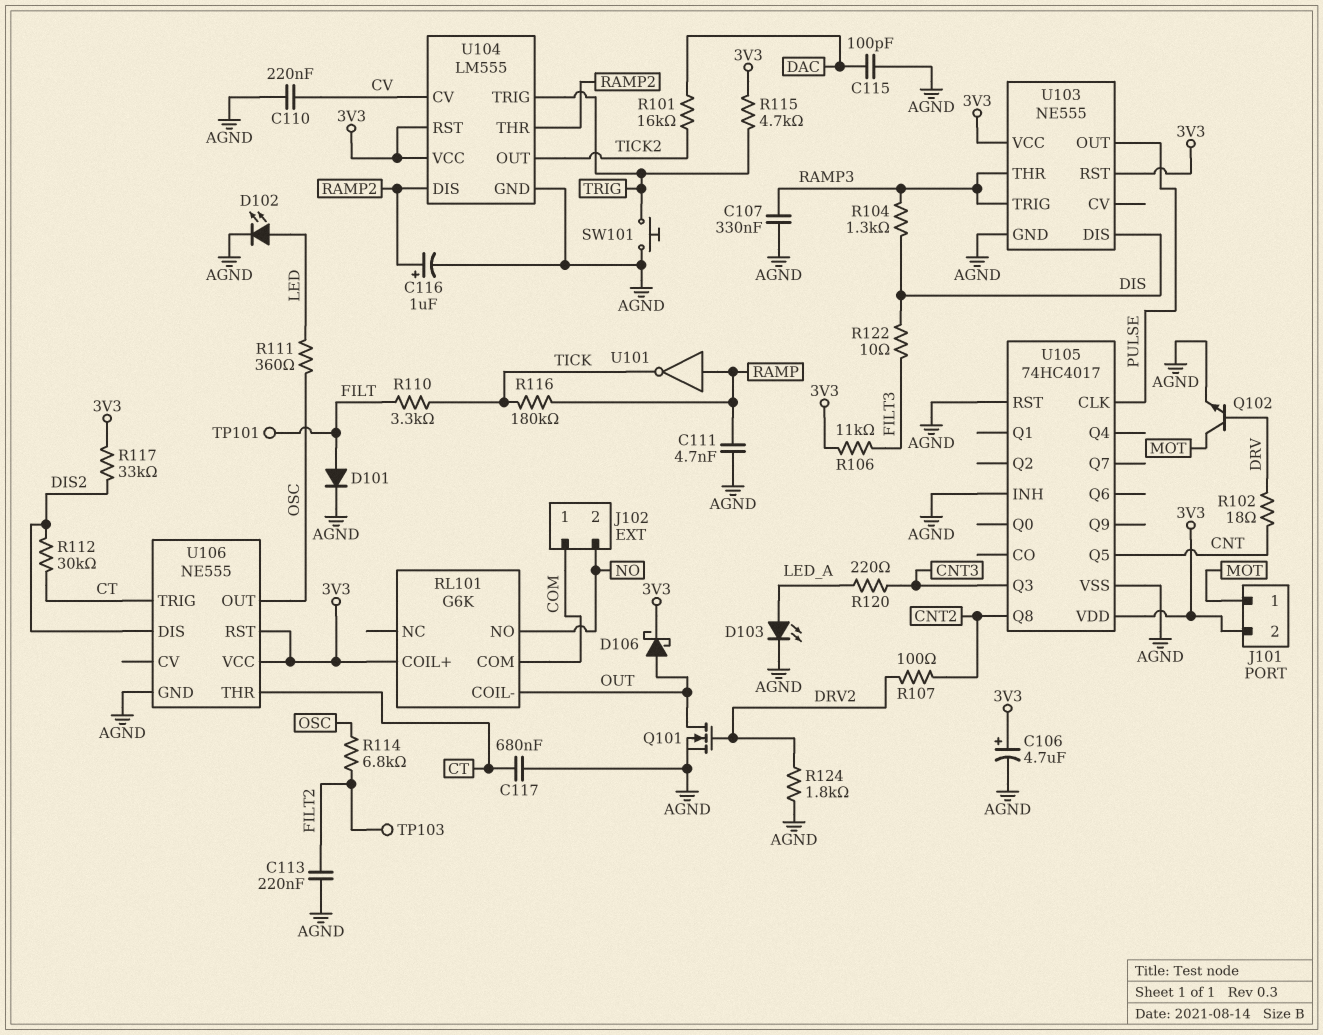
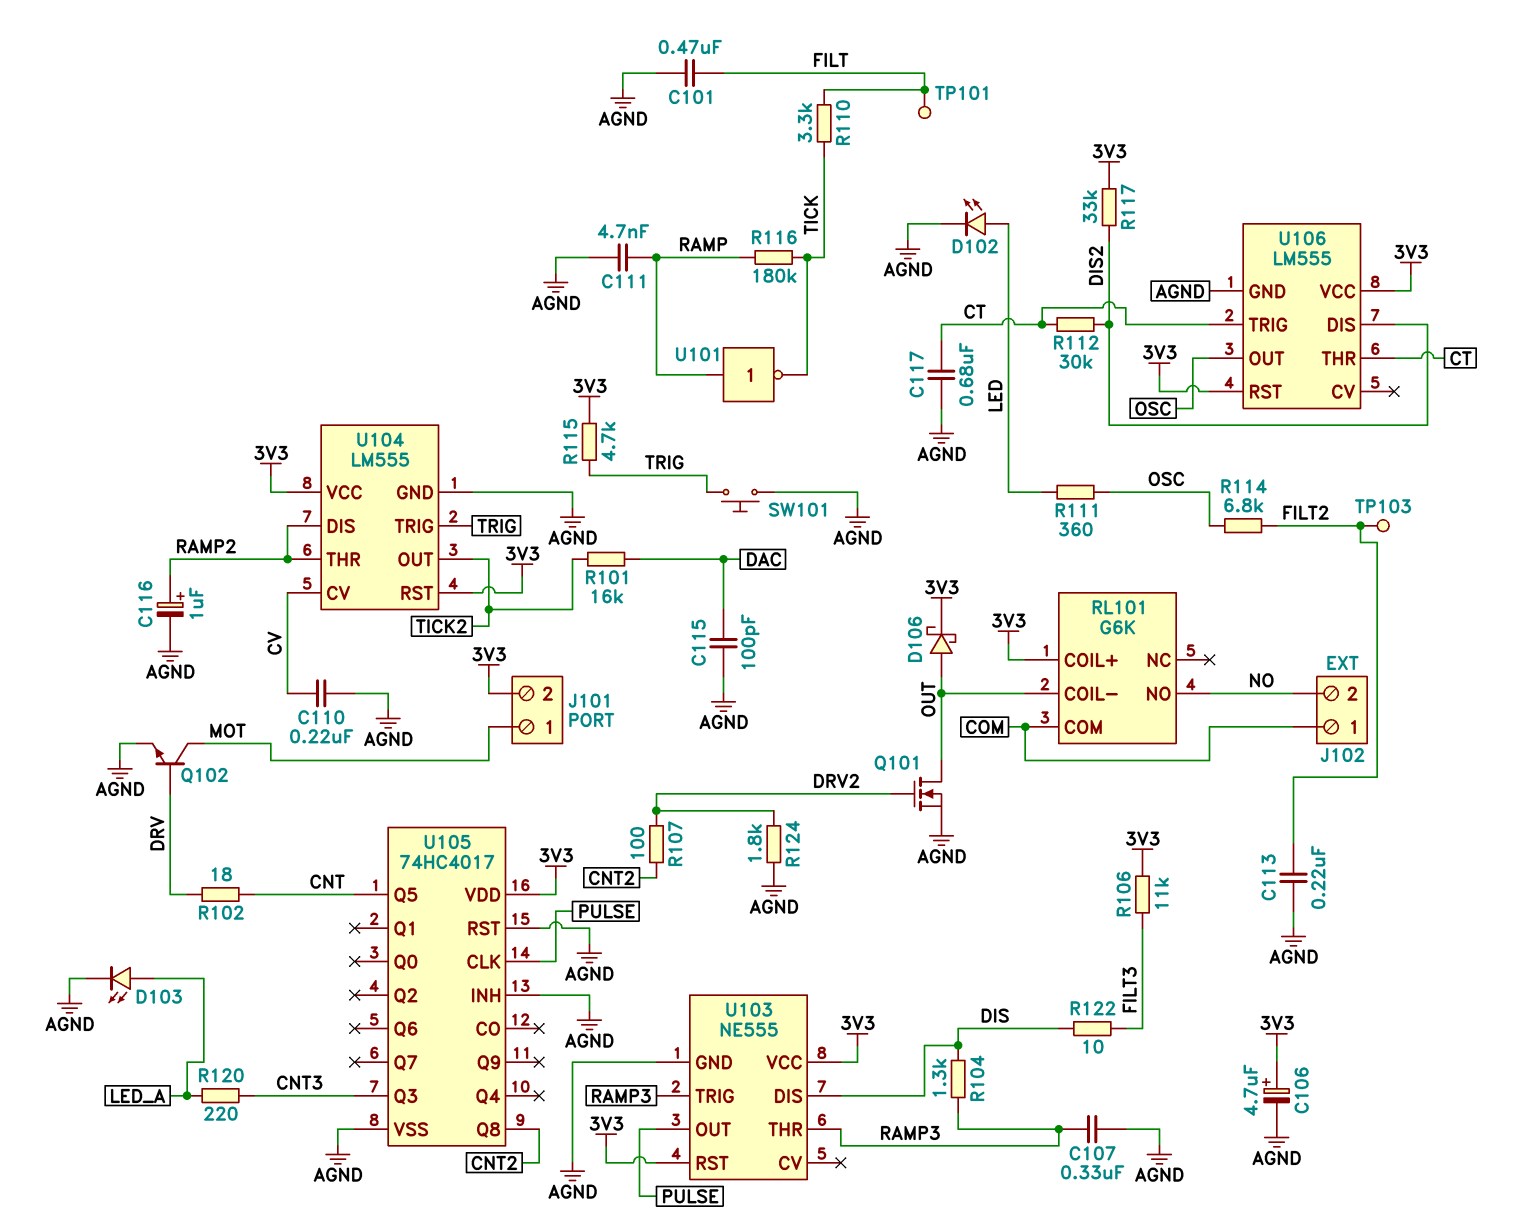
C101: none -> 470nF (AGND, FILT)
D101: diode (A FILT, K AGND) -> none
U106: NE555 -> LM555

